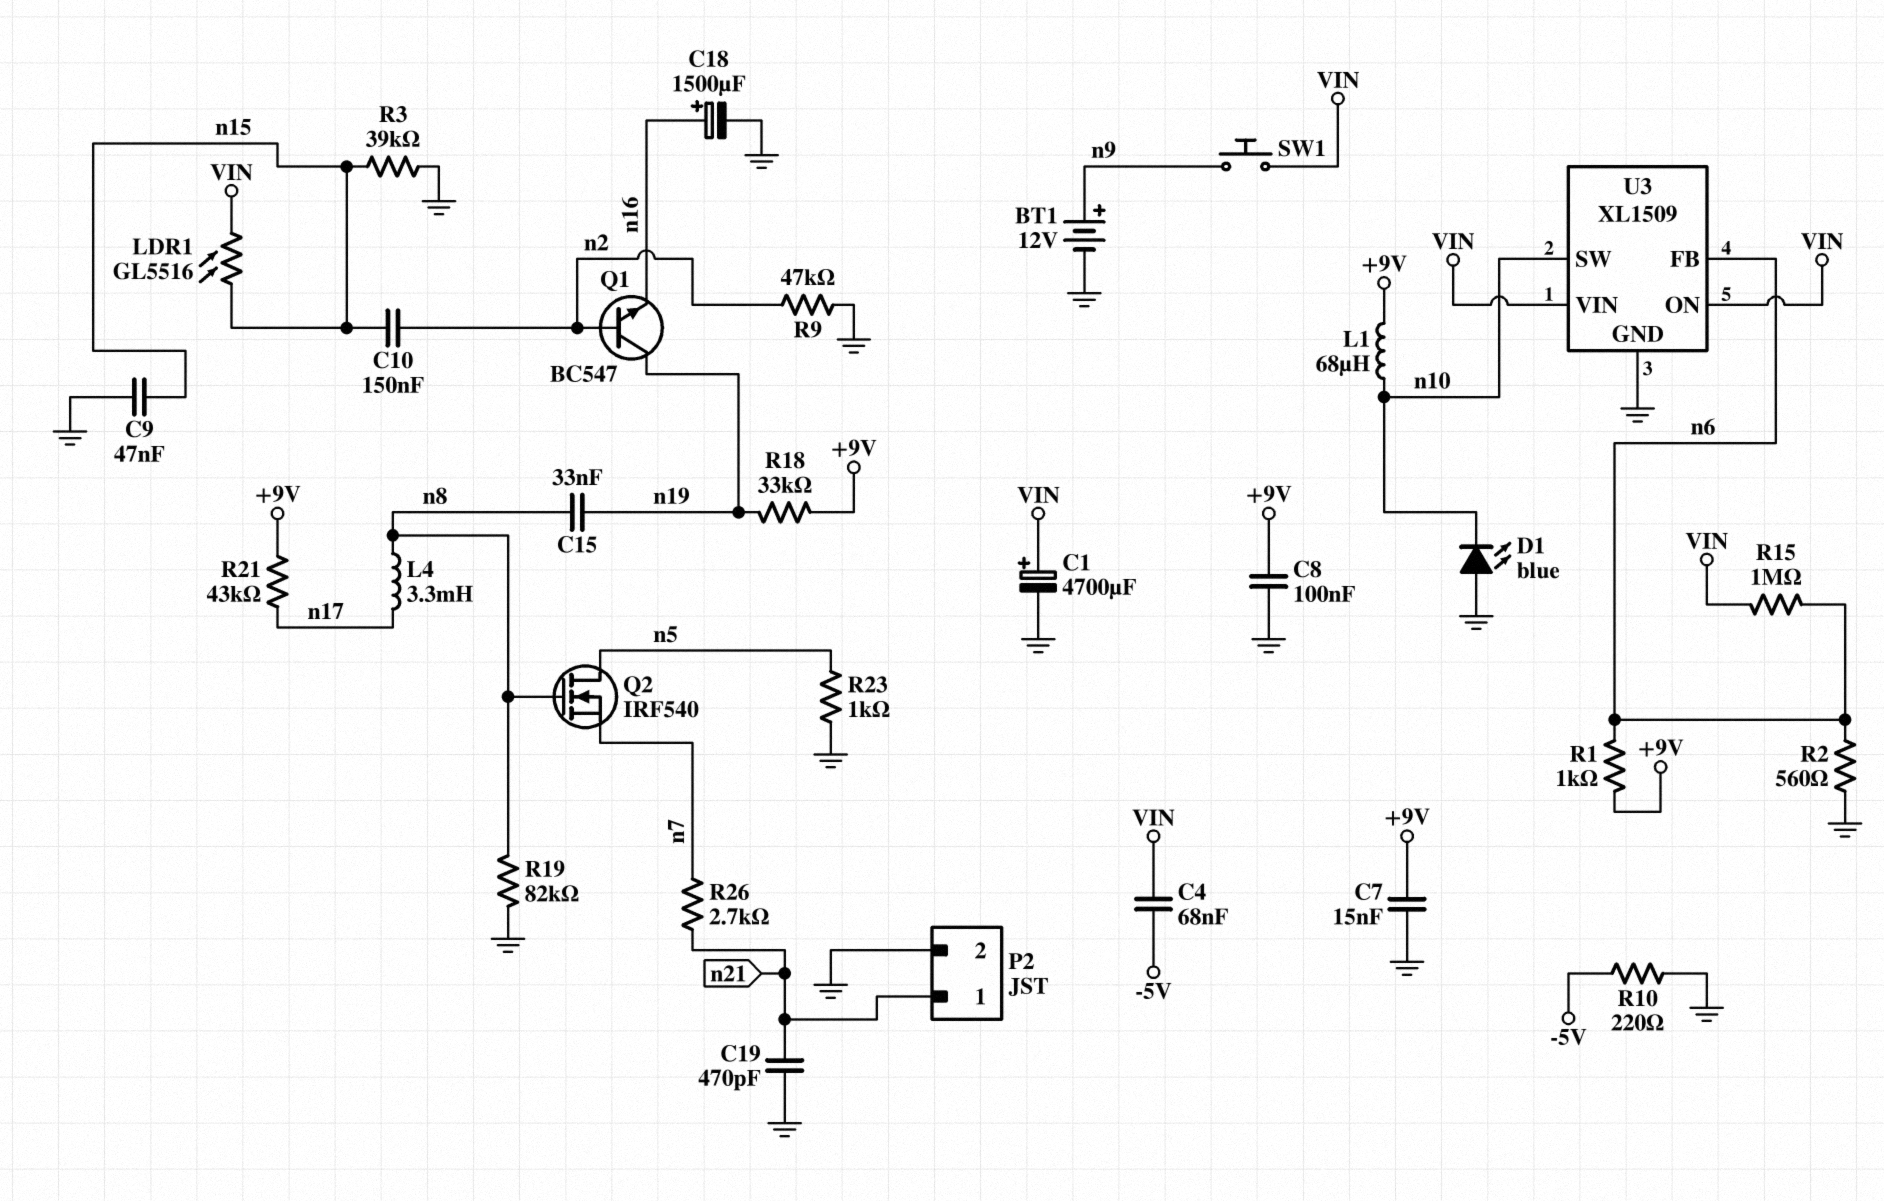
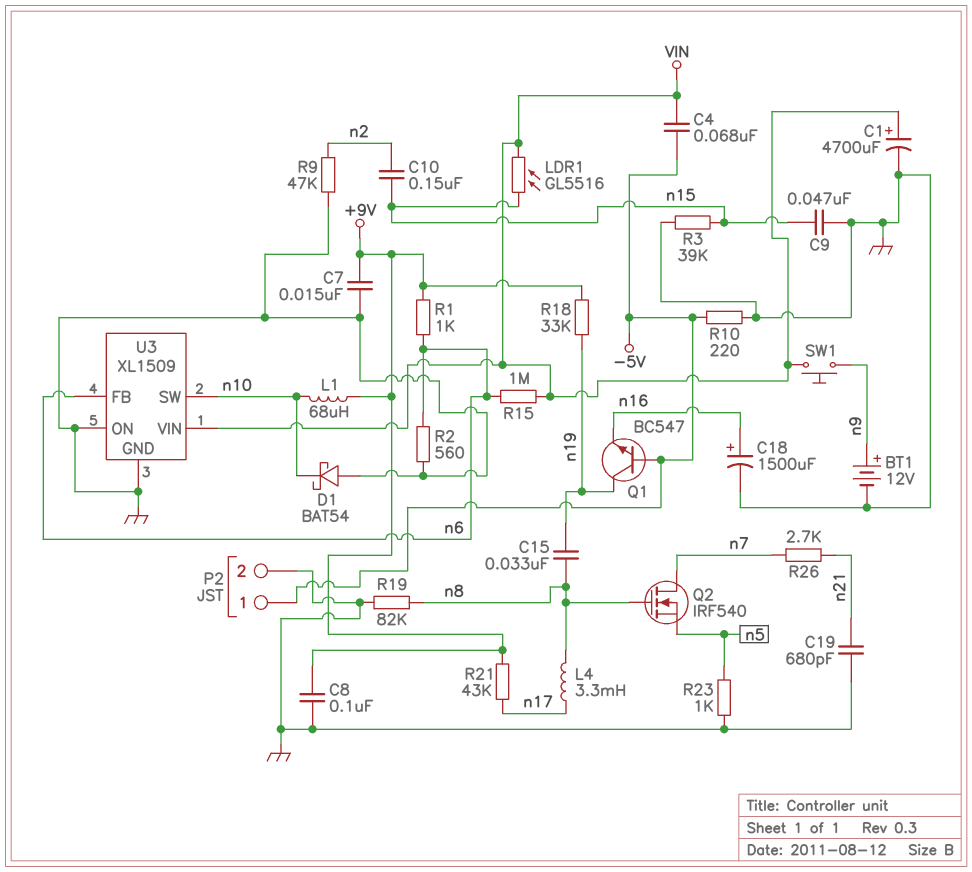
C19: 470pF (GND, n21) -> 680pF (GND, n21)
D1: LED blue (A GND, K n10) -> schottky BAT54 (A GND, K n10)
P2 pin 1: n21 -> -5V
Q1: NPN BC547 (B n2, C n19, E n16) -> NPN BC547 (B -5V, C n19, E n16)
Q2: NMOS IRF540 (G n8, D n5, S n7) -> NMOS IRF540 (G n8, D n7, S n5)
U3 pin ON: VIN -> GND

